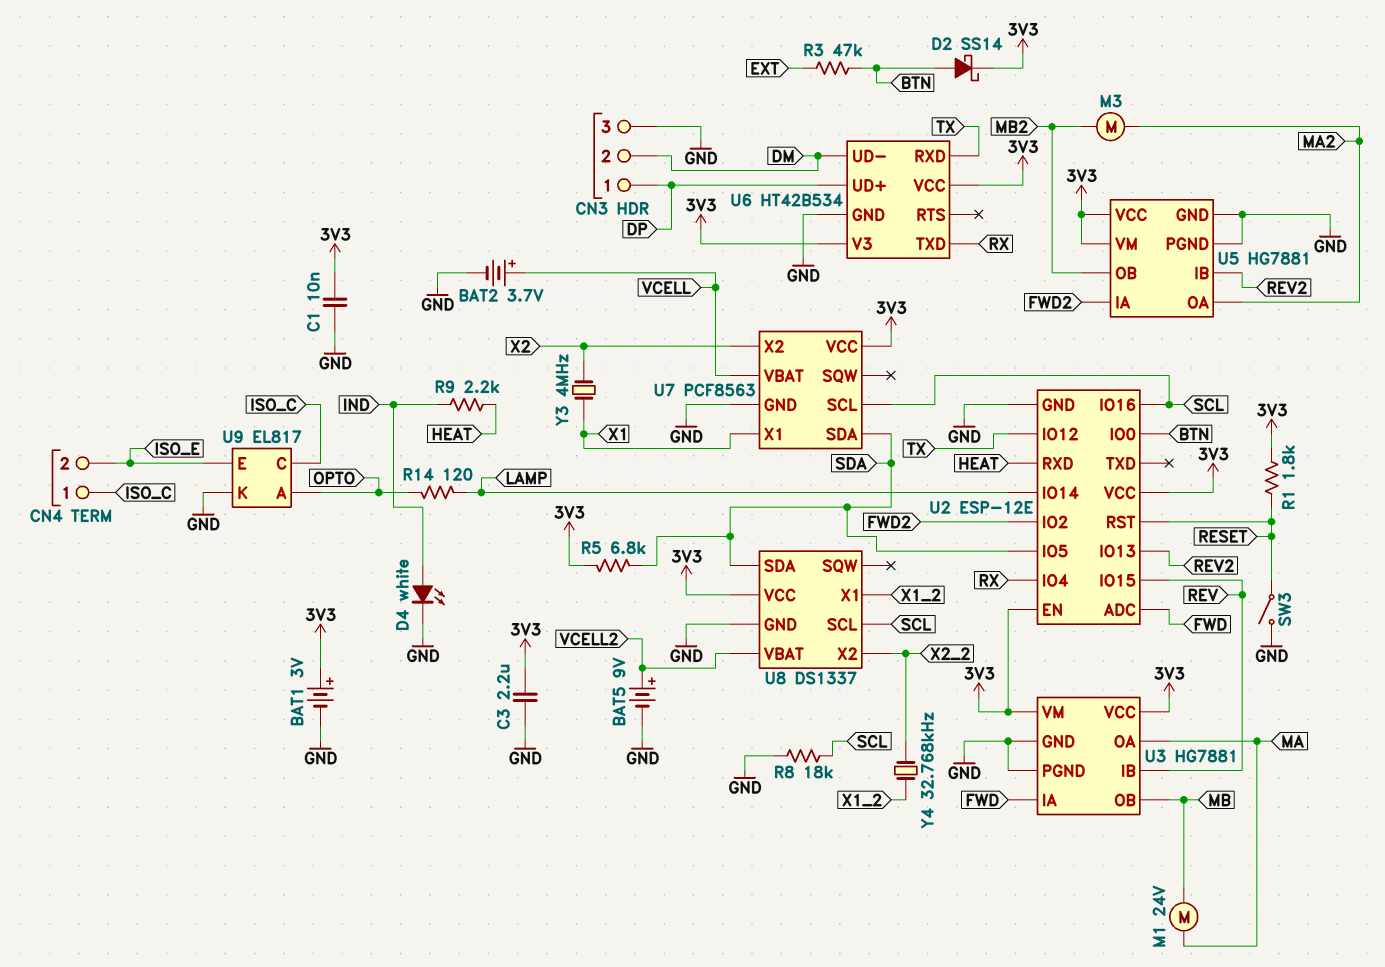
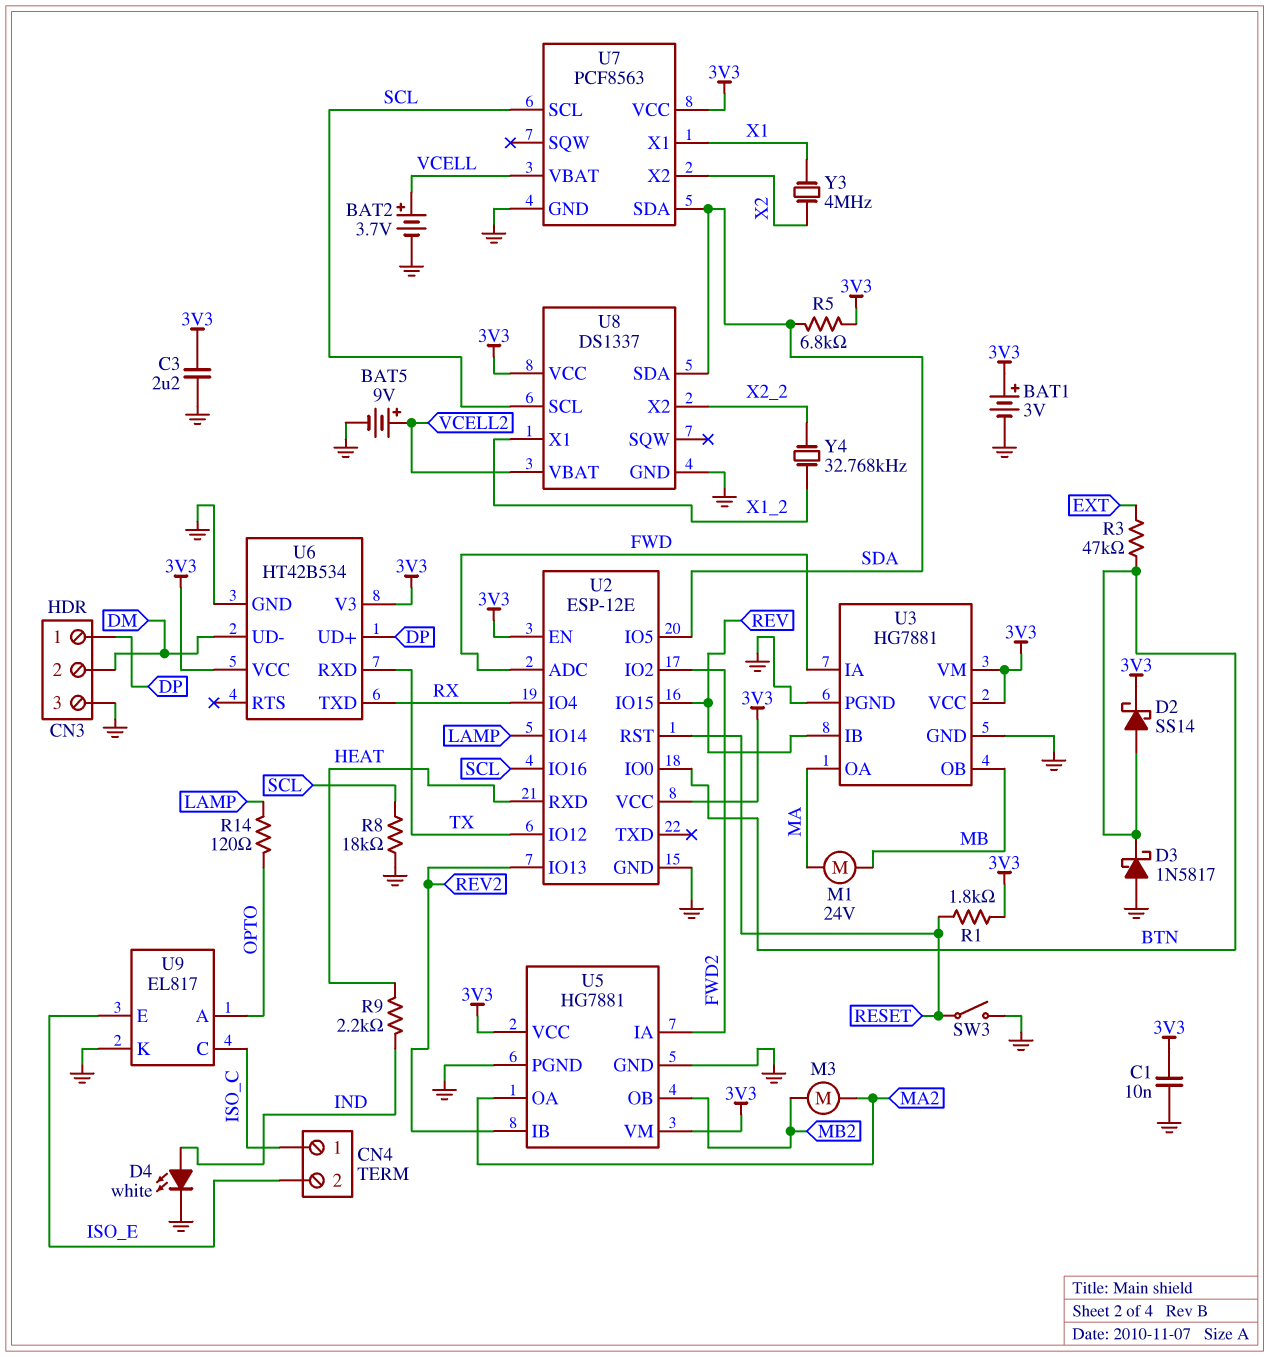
D3: none -> schottky 1N5817 (A GND, K BTN)

